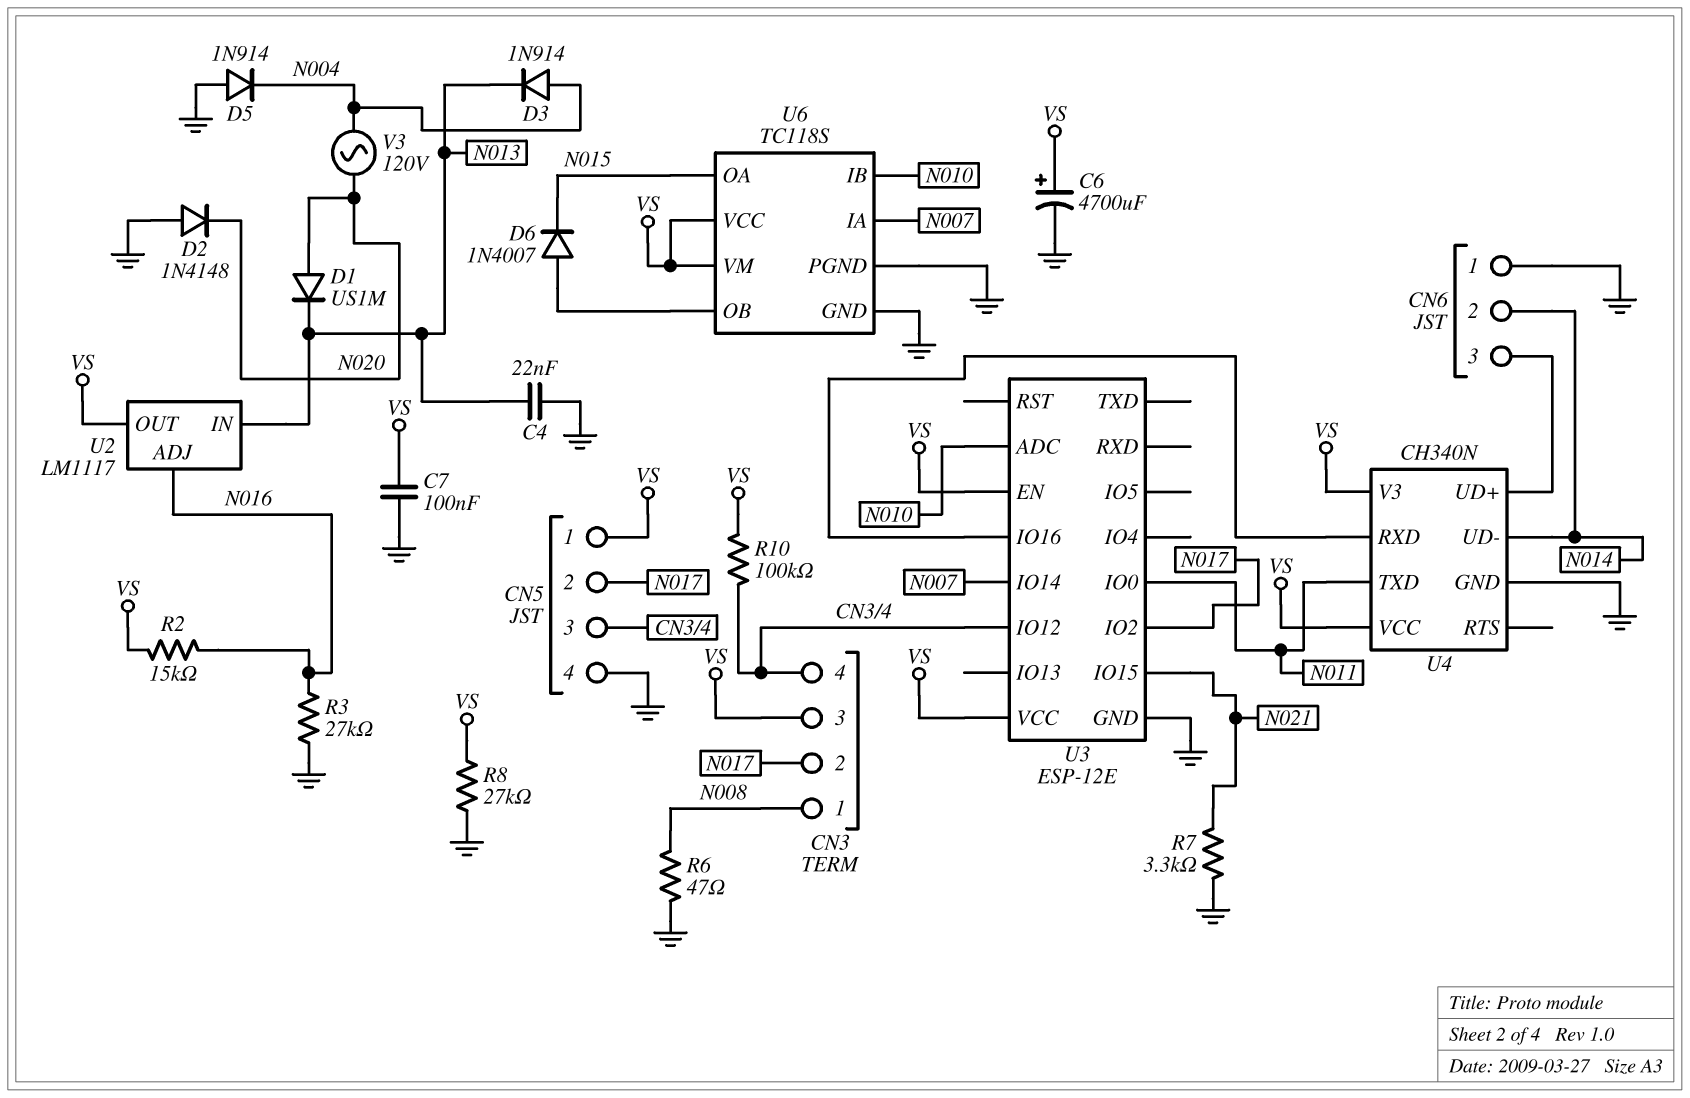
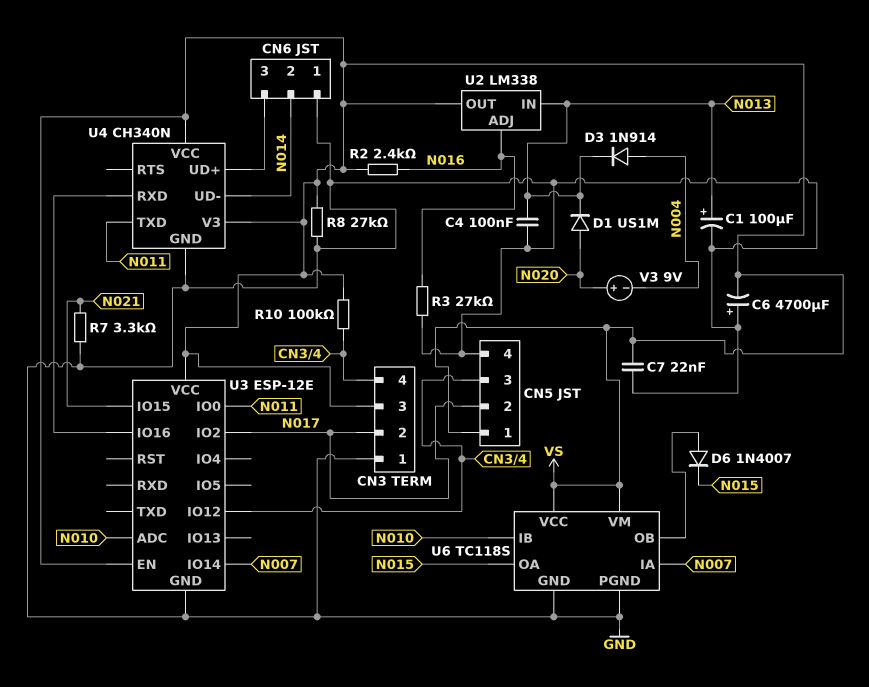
C1: none -> 100uF (plus N013, minus GND)
C4: 22nF (GND, N013) -> 100nF (GND, N013)
C6: 4700uF (plus VS, minus GND) -> 4700uF (plus GND, minus VS)
C7: 100nF (GND, VS) -> 22nF (GND, VS)
CN3 pin 1: N008 -> GND
D2: diode 1N4148 (A GND, K N020) -> none
D5: diode 1N914 (A GND, K N004) -> none
R2: 15k (N016, VS) -> 2.4k (N016, VS)
R6: 47 (GND, N008) -> none
U2: LM1117 -> LM338
V3: AC 120V (N004, N020) -> 9V (plus N020, minus N004)

